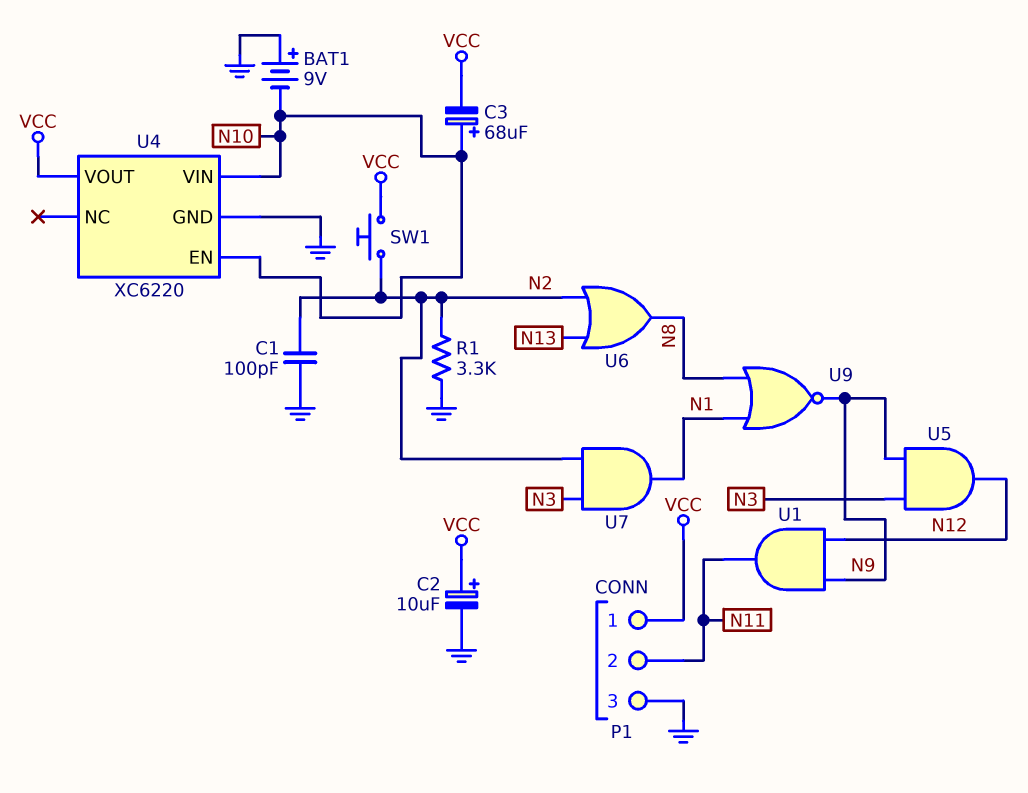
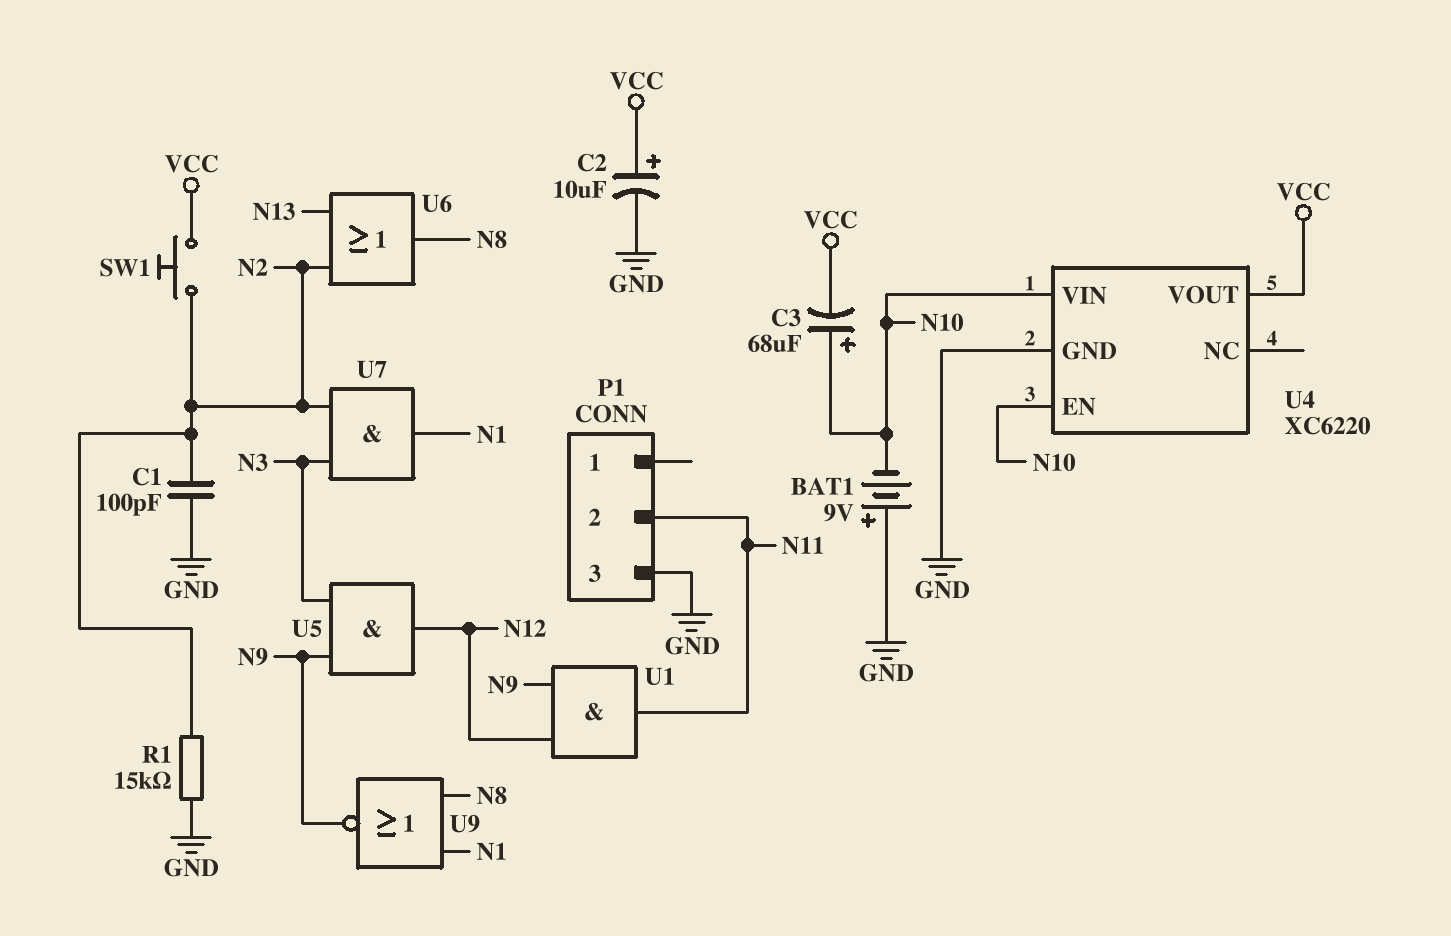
P1 pin 1: VCC -> none
R1: 3.3k (GND, N2) -> 15k (GND, N2)

